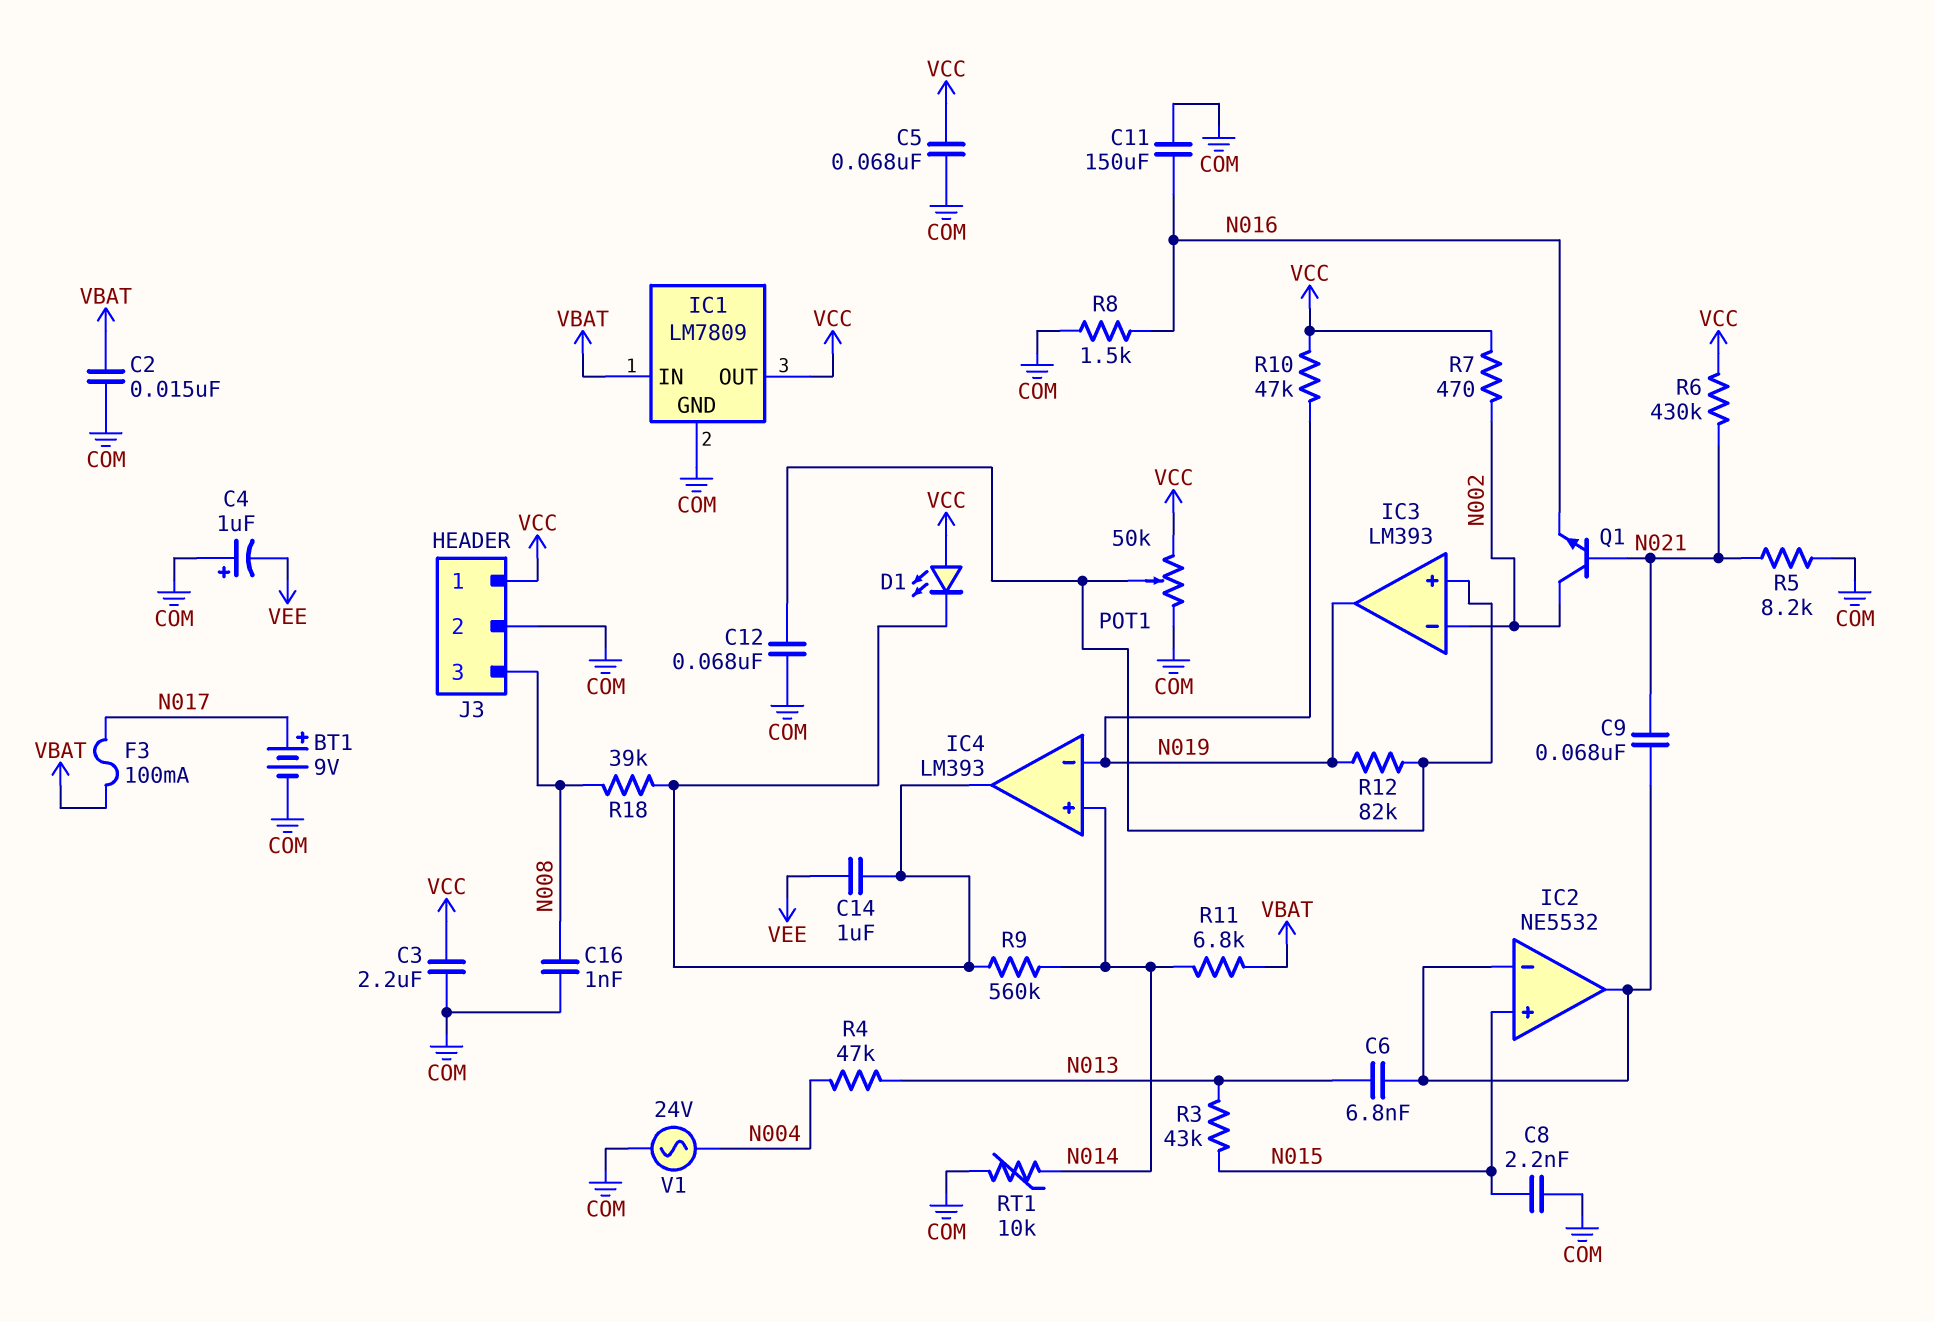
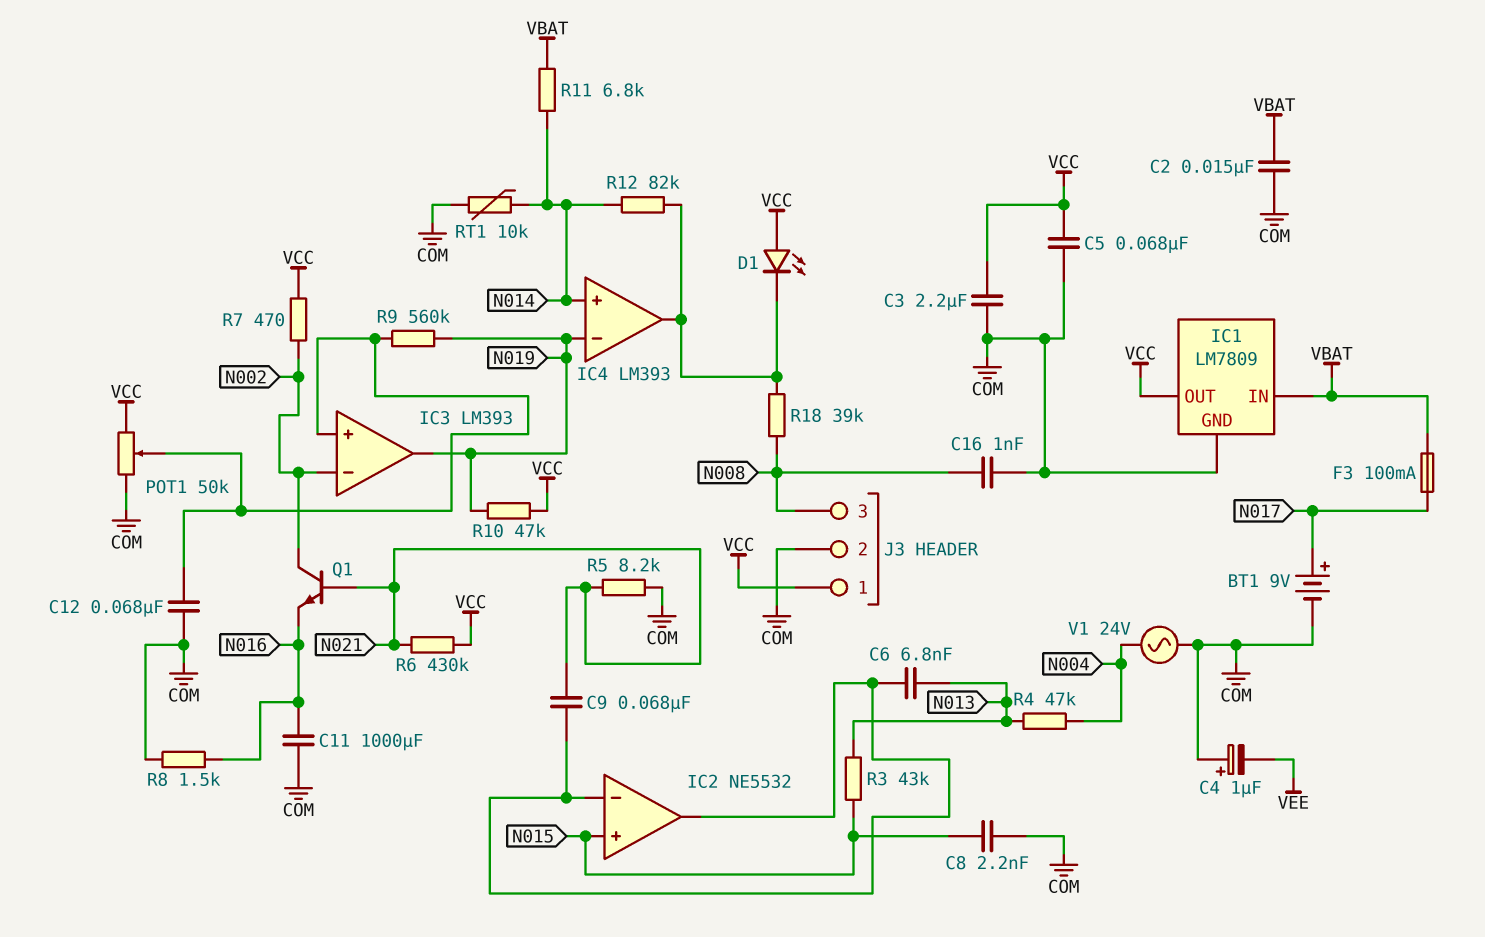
C11: 150uF (COM, N016) -> 1000uF (COM, N016)
C14: 1uF (IC4/out, VEE) -> none
R9: 560k (IC4/out, N014) -> 560k (IC3/in+, N019)
R12: 82k (IC3/in+, N019) -> 82k (IC4/out, N014)

